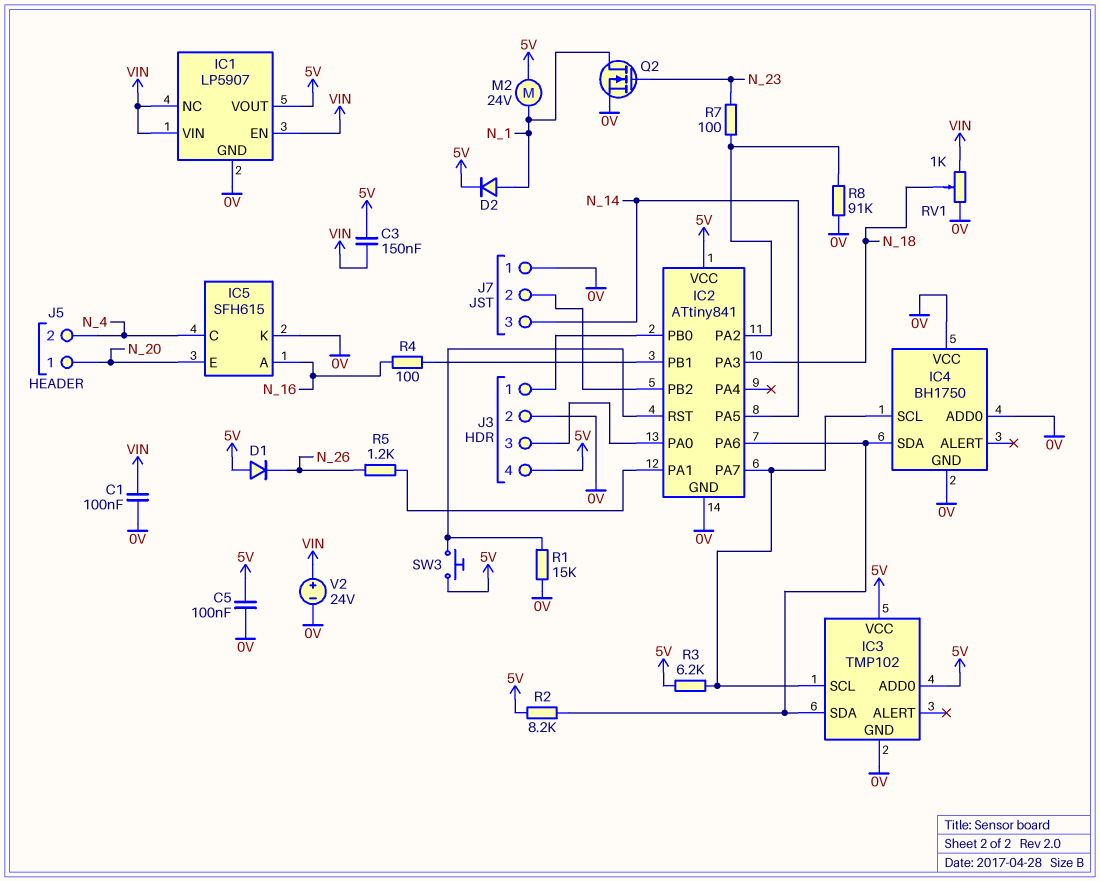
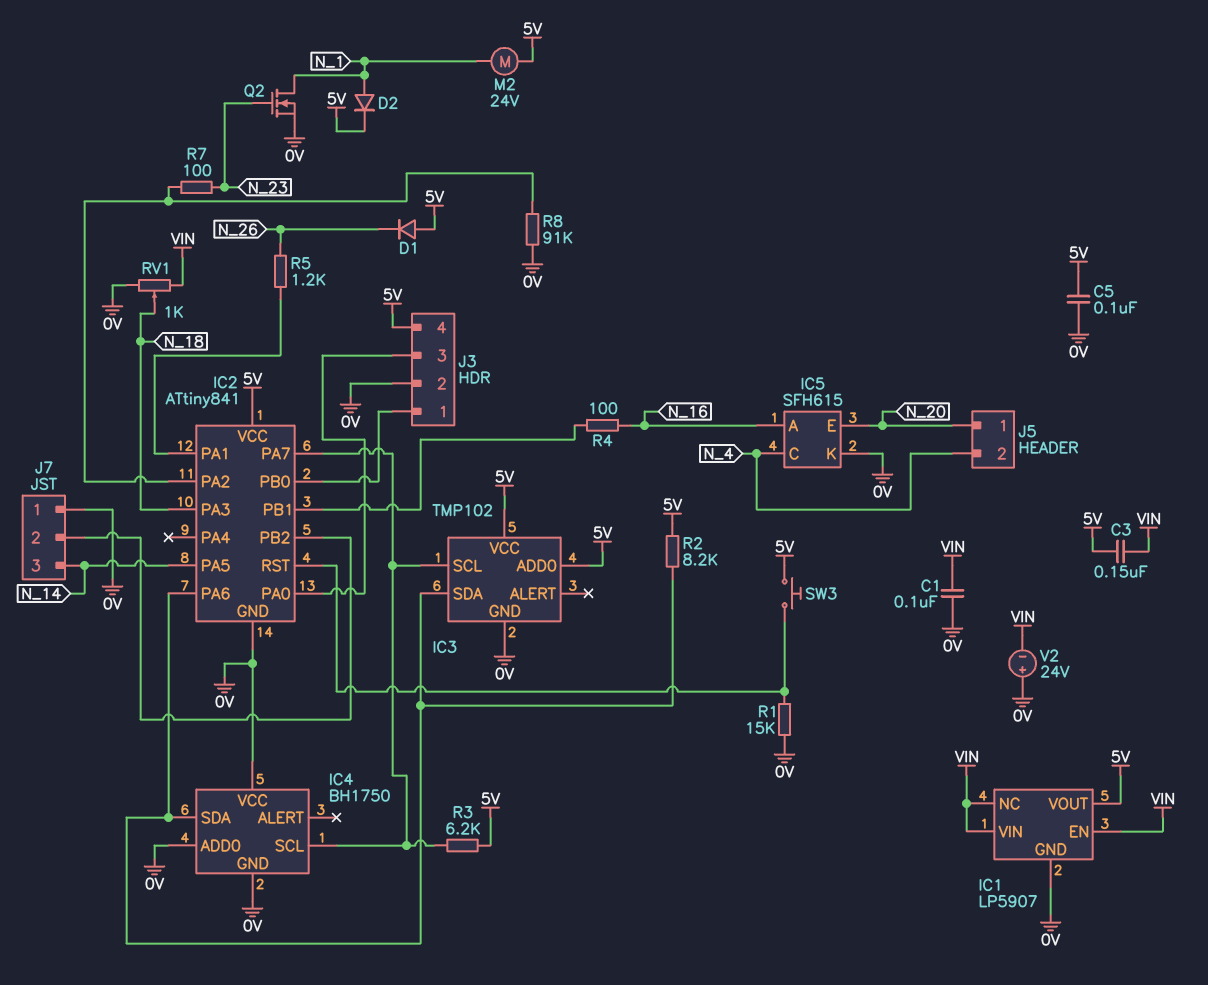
V2: 24V (plus VIN, minus 0V) -> 24V (plus 0V, minus VIN)

